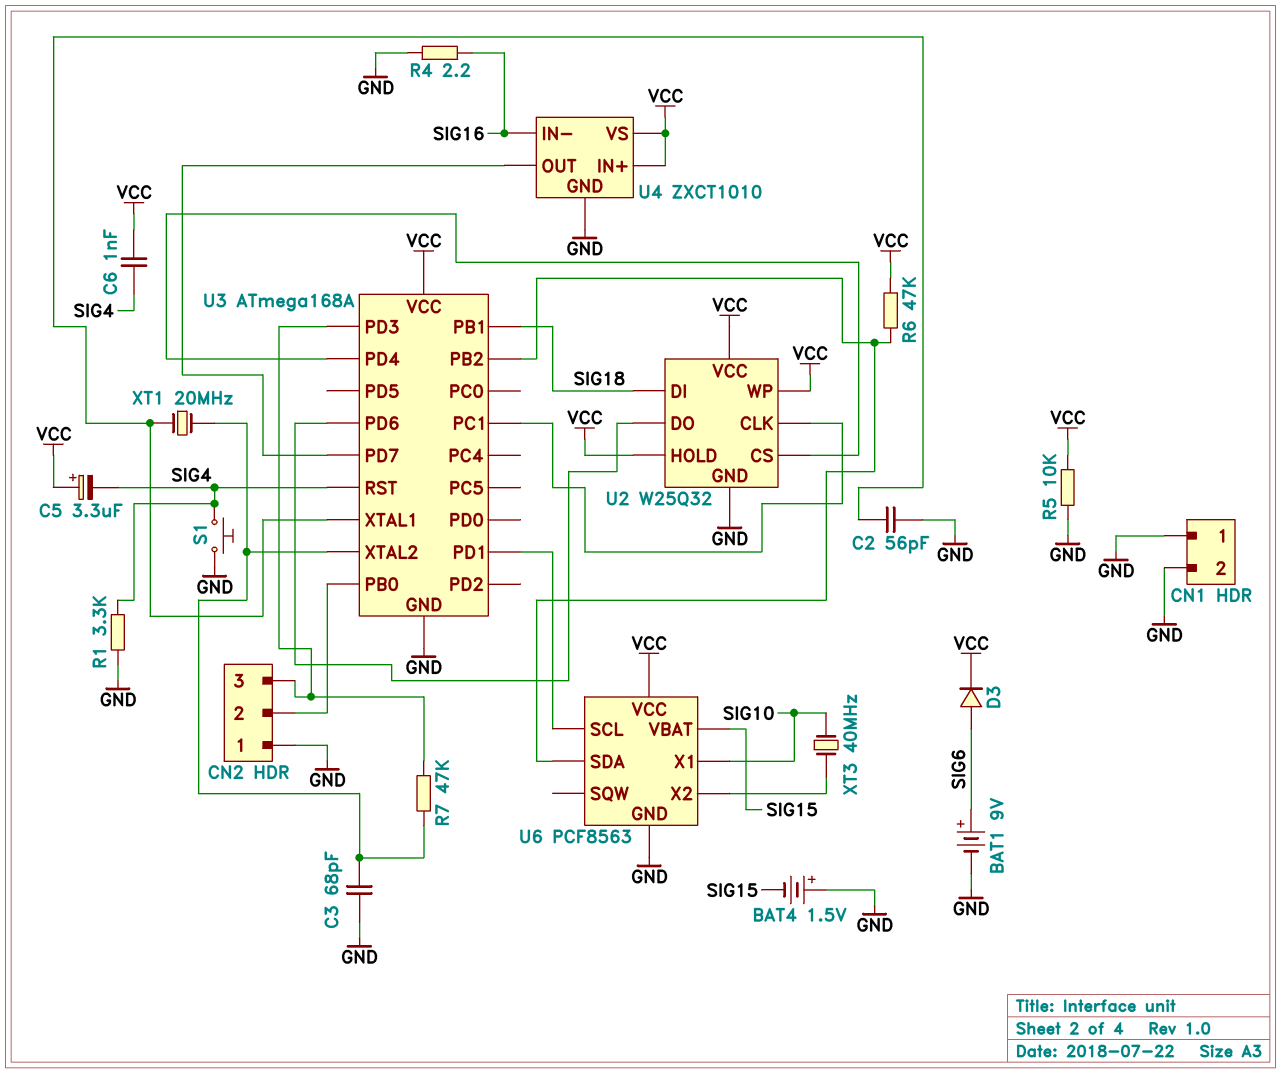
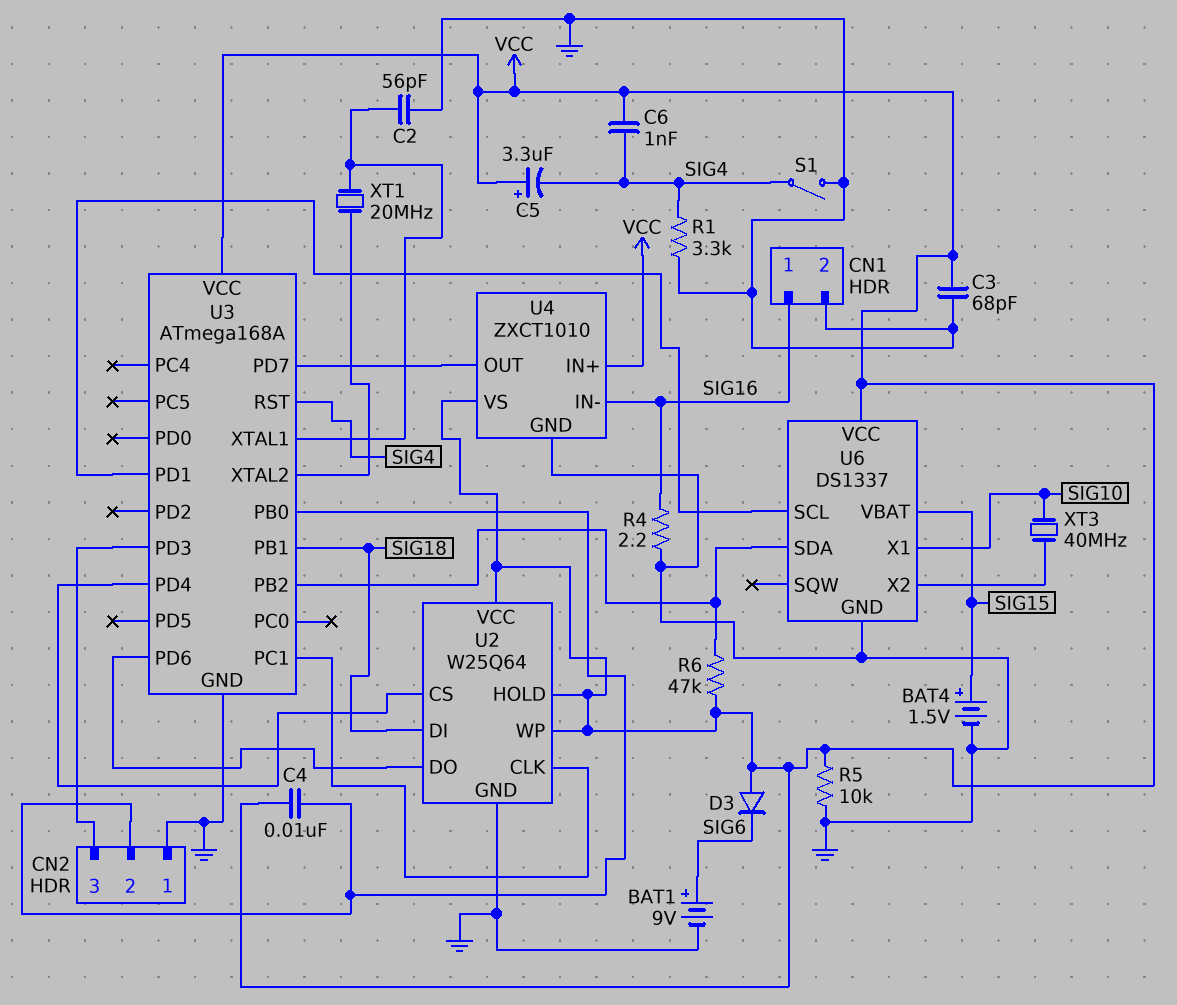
BAT4: 1.5V (plus GND, minus SIG15) -> 1.5V (plus SIG15, minus GND)
C3: 68pF (GND, U3/XTAL2) -> 68pF (GND, VCC)
C4: none -> 10nF (CN2/2, VCC)
CN1 pin 1: GND -> SIG16
D3: diode (A SIG6, K VCC) -> diode (A VCC, K SIG6)
R7: 47k (CN2/3, U3/XTAL2) -> none
S1: button (GND, SIG4) -> switch (GND, SIG4)
U2: W25Q32 -> W25Q64
U6: PCF8563 -> DS1337

